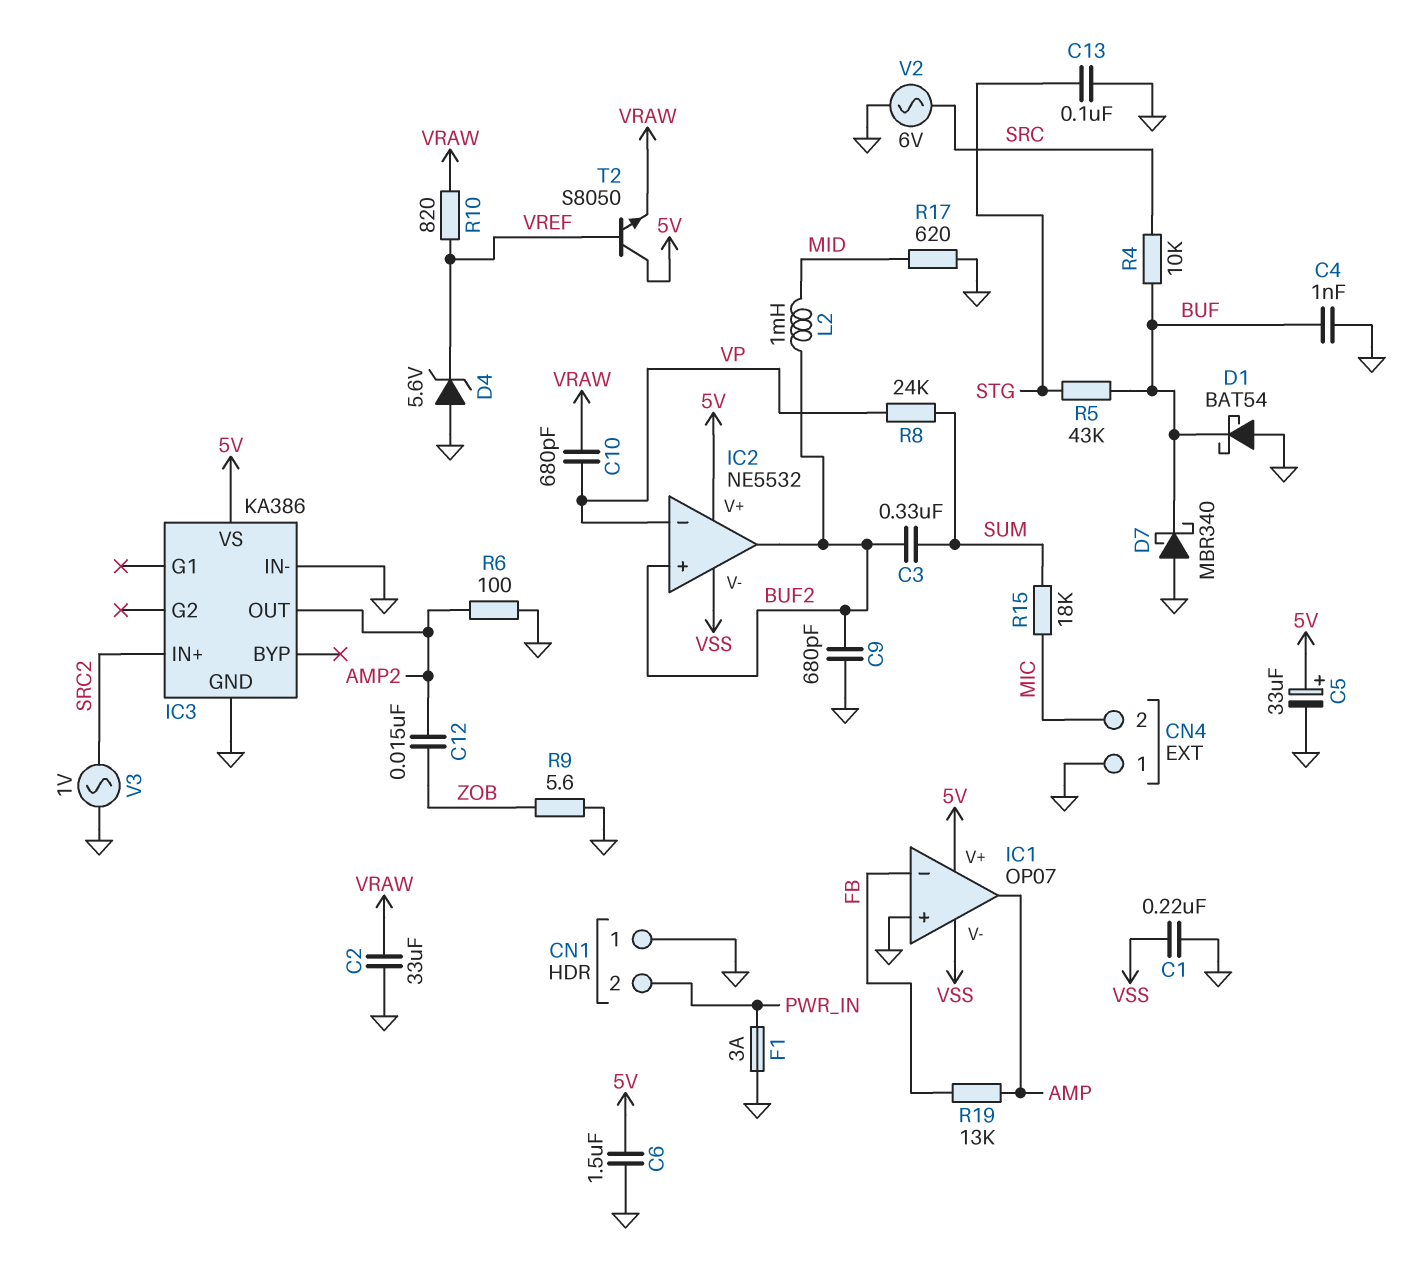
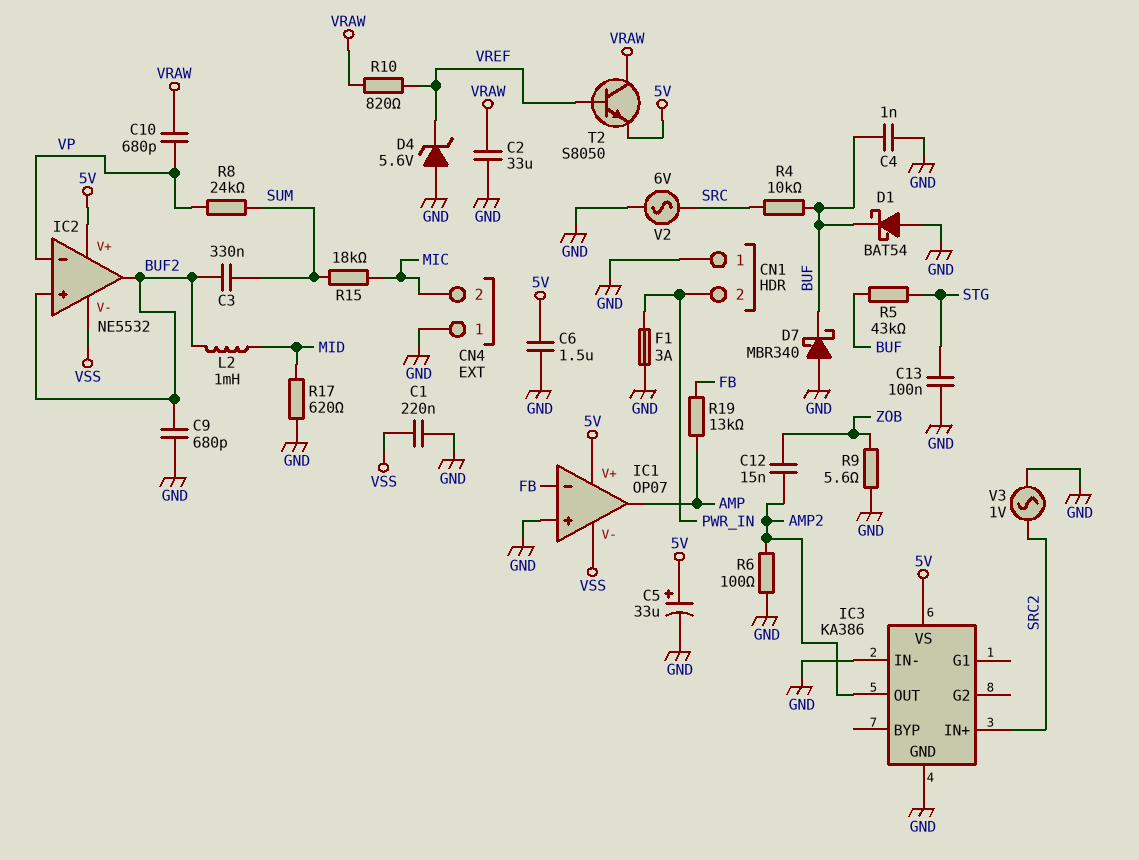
T2: NPN S8050 (B VREF, C 5V, E VRAW) -> NPN S8050 (B VREF, C VRAW, E 5V)

